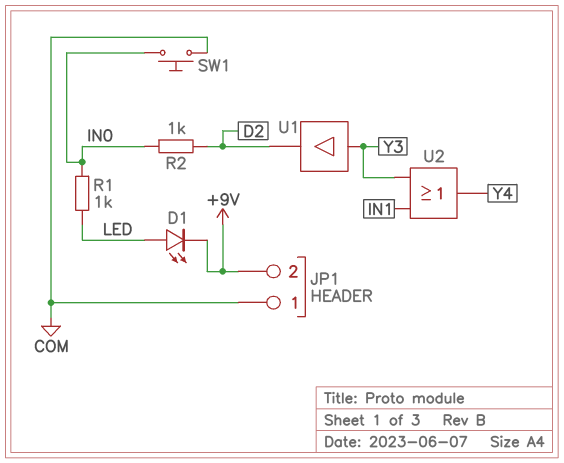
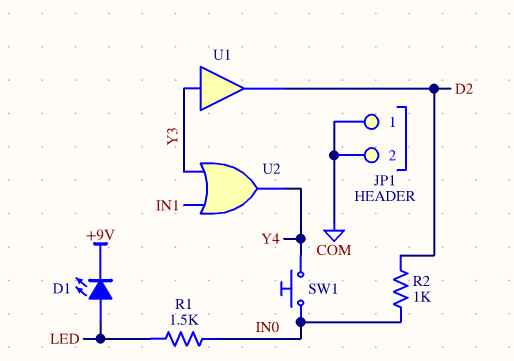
JP1 pin 2: +9V -> COM
R1: 1k (IN0, LED) -> 1.5k (IN0, LED)
SW1: button (COM, IN0) -> button (IN0, Y4)

